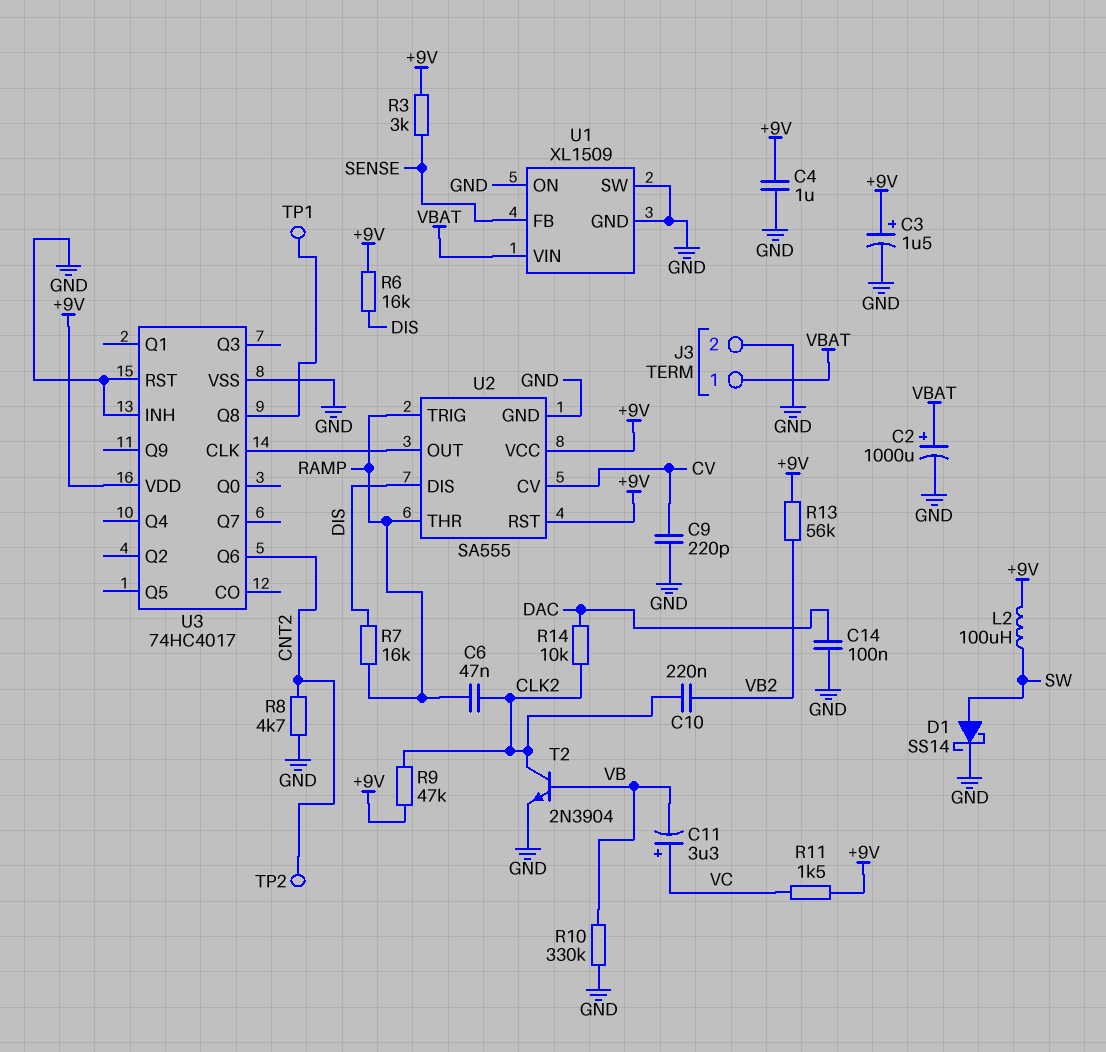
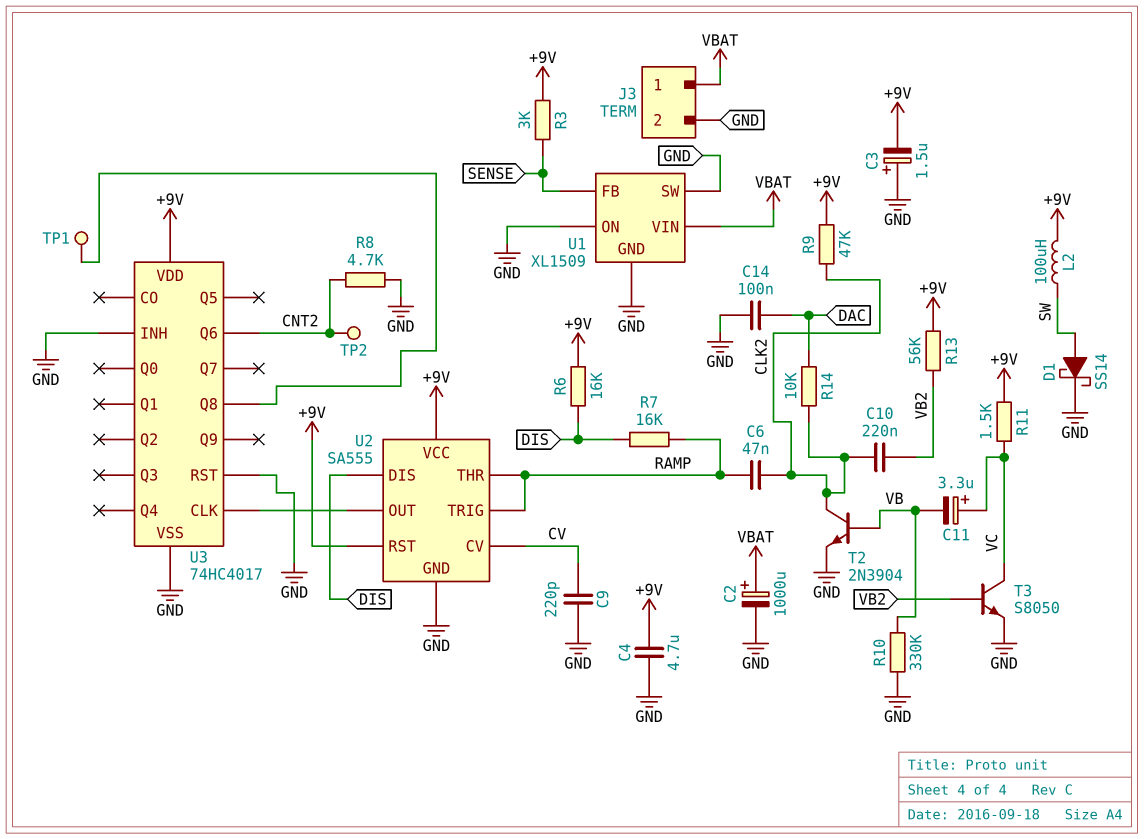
C3: 1.5uF (plus +9V, minus GND) -> 1.5uF (plus GND, minus +9V)
C4: 1uF (+9V, GND) -> 4.7uF (+9V, GND)
T3: none -> NPN S8050 (B VB2, C VC, E GND)

